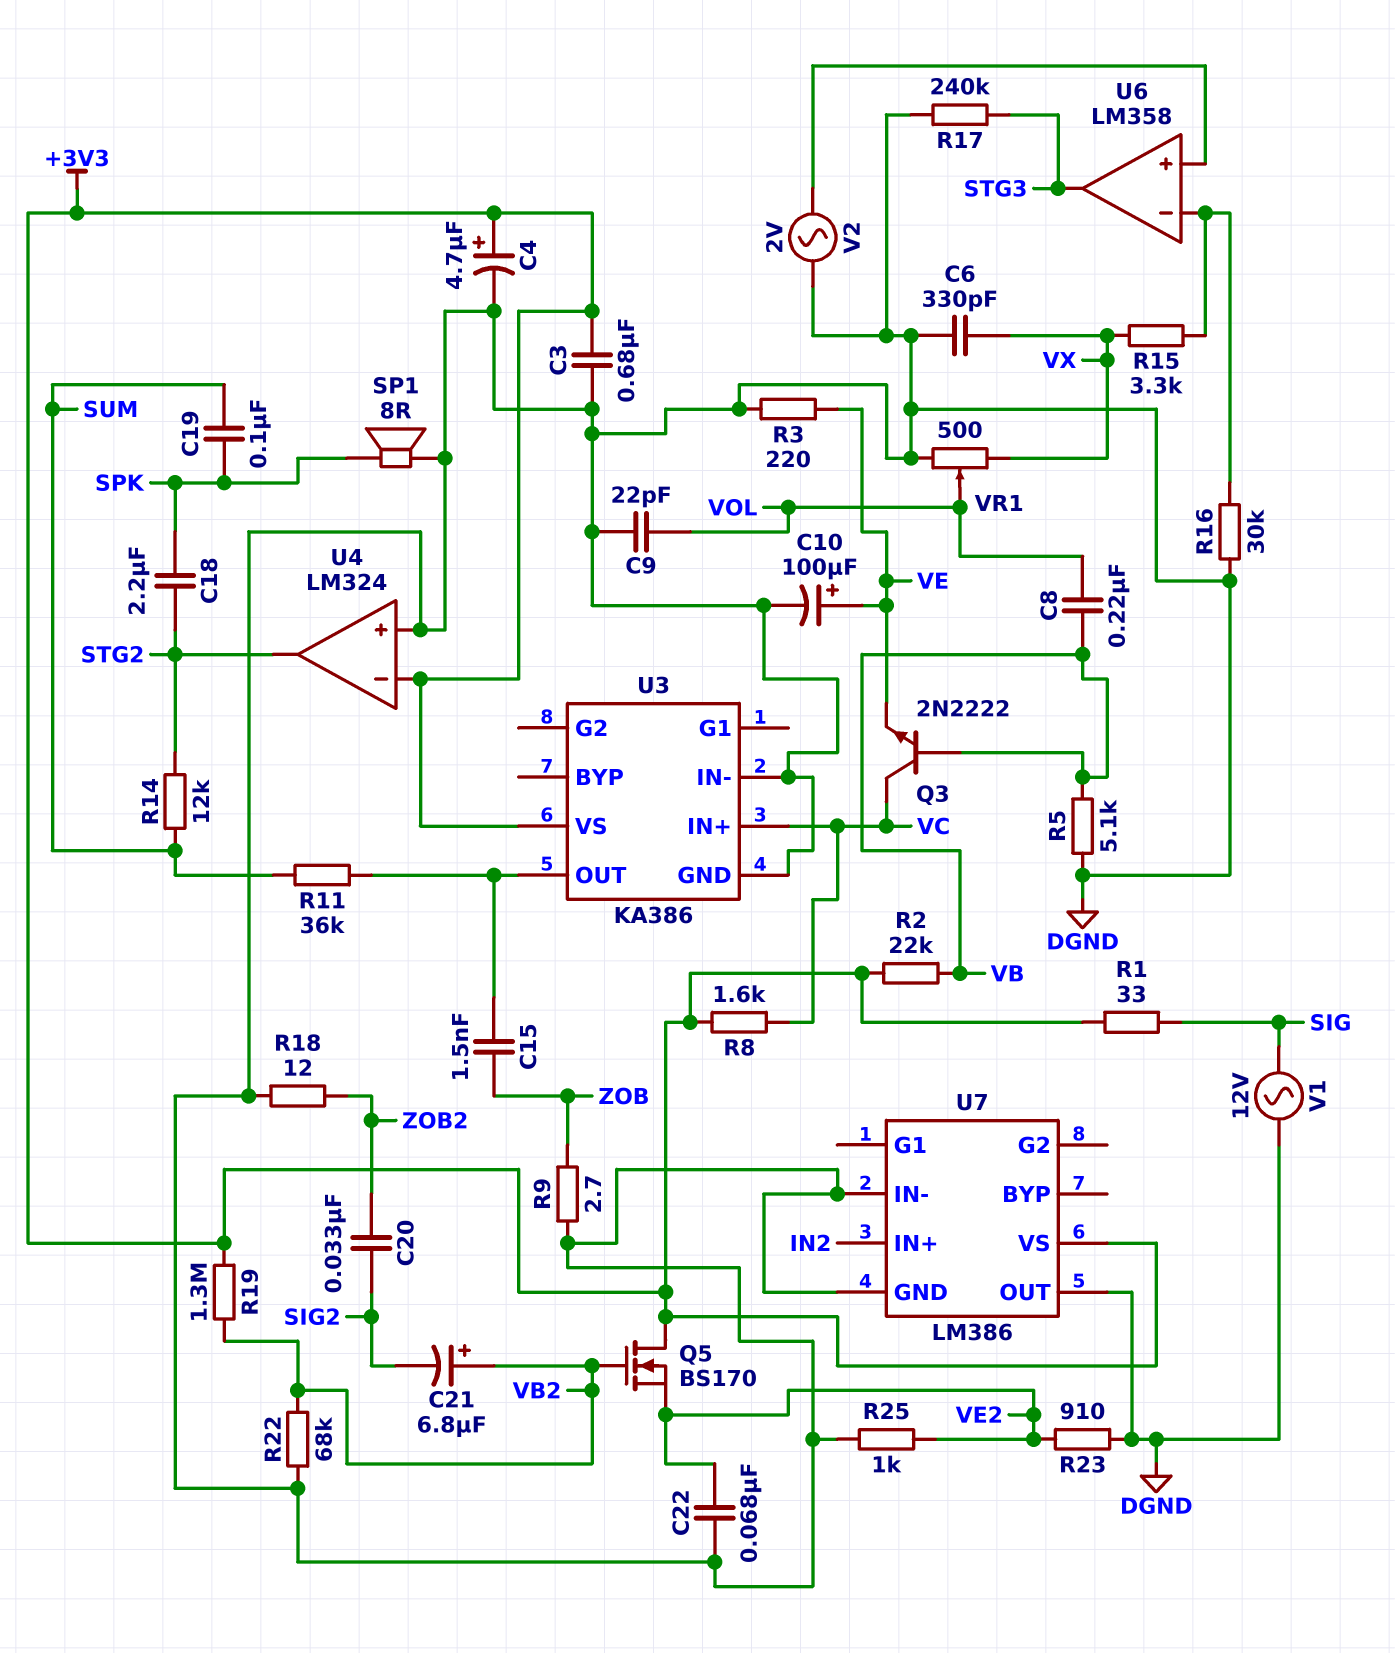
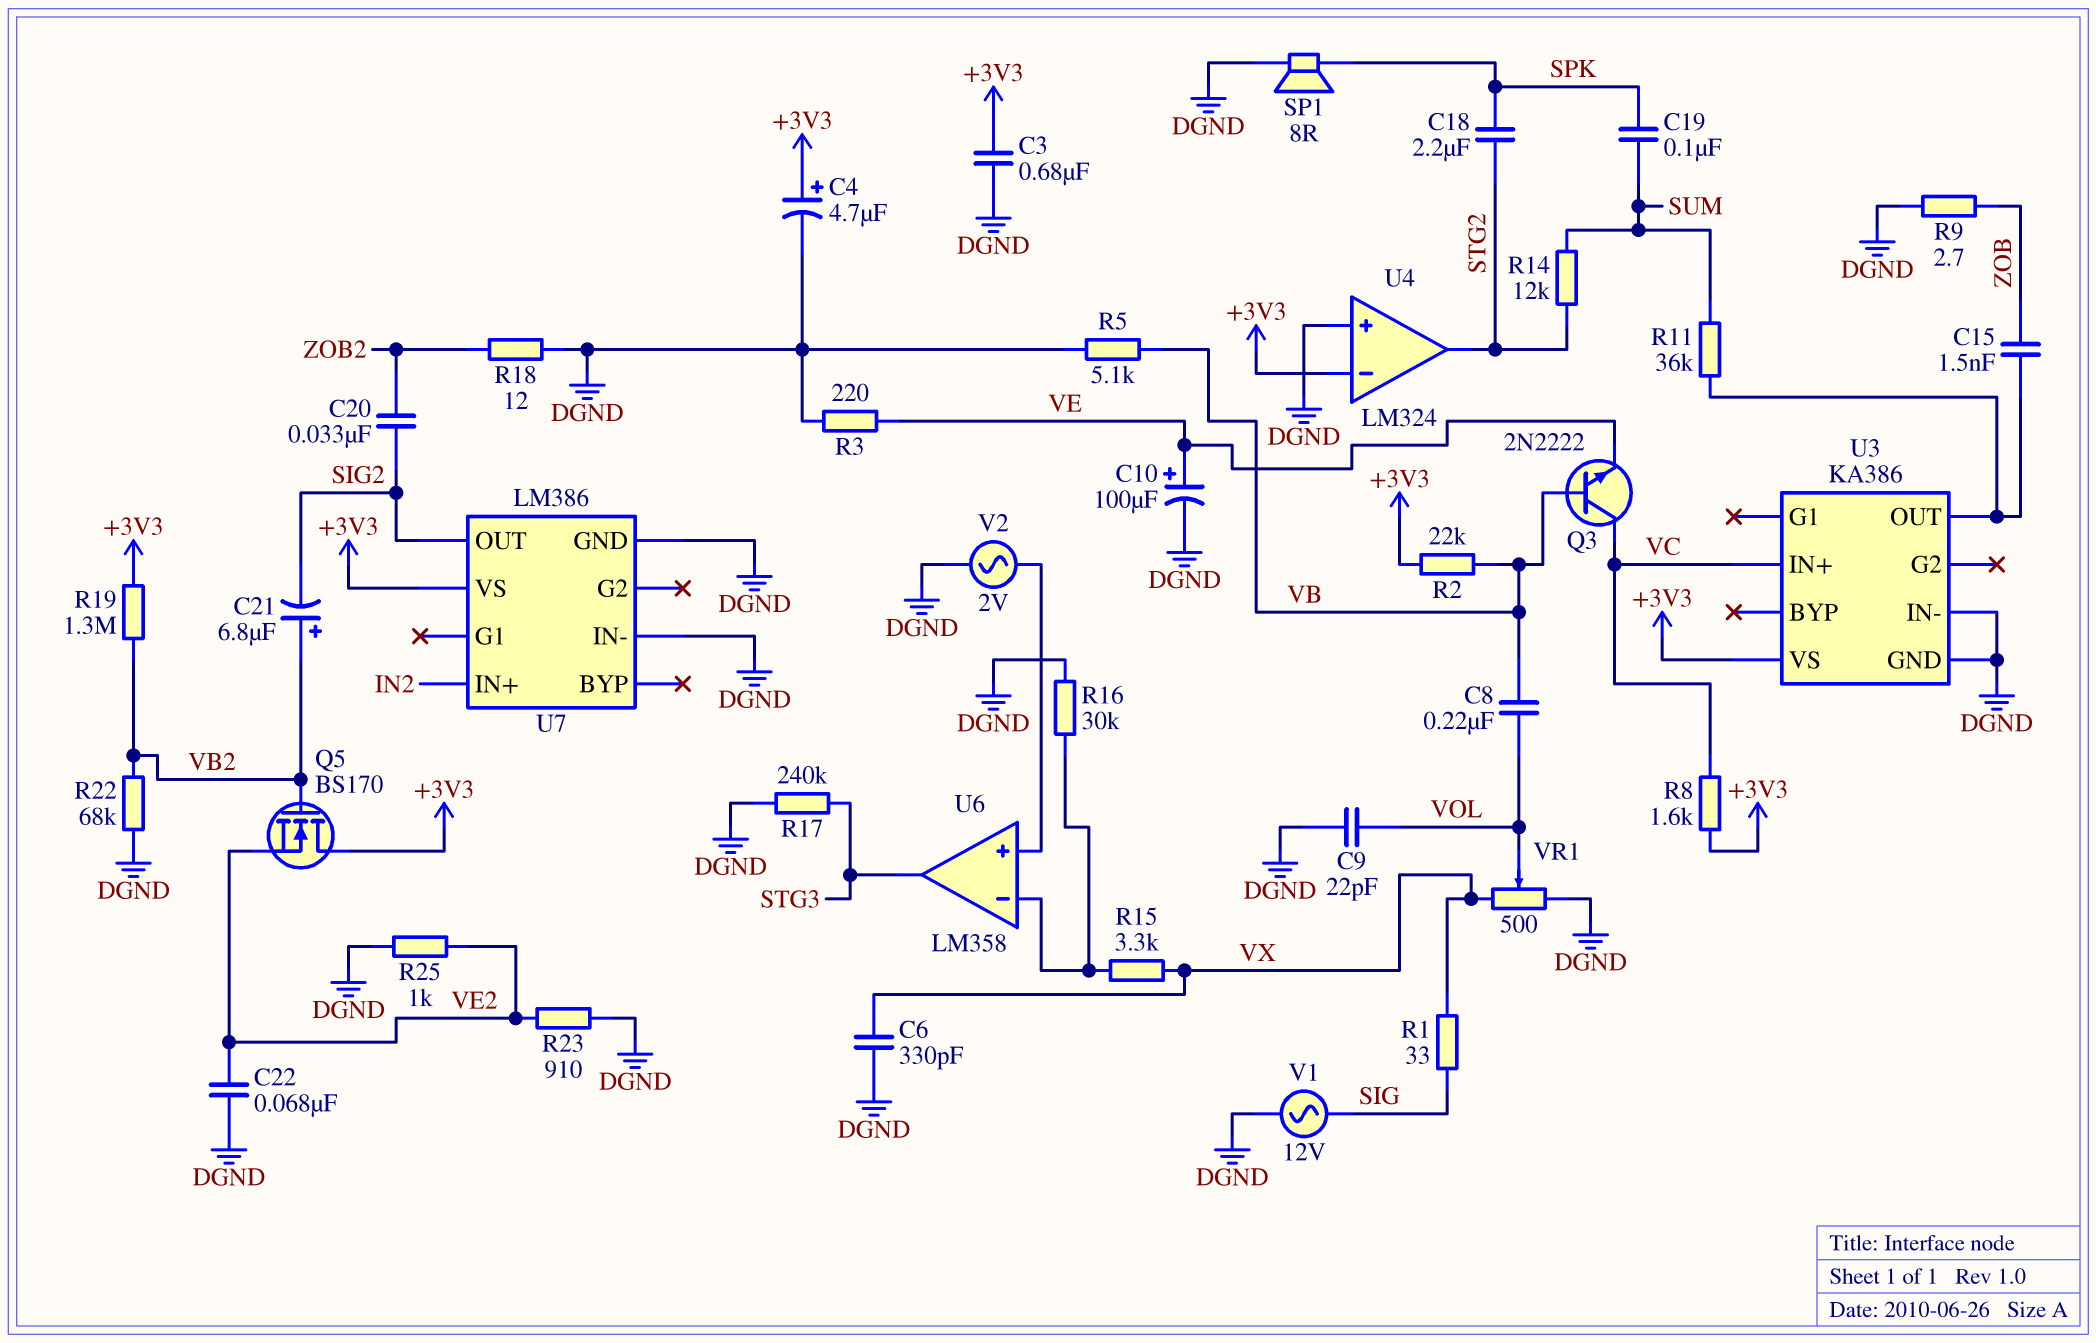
R1: 33 (+3V3, SIG) -> 33 (SIG, VX)
U7 pin OUT: DGND -> SIG2

